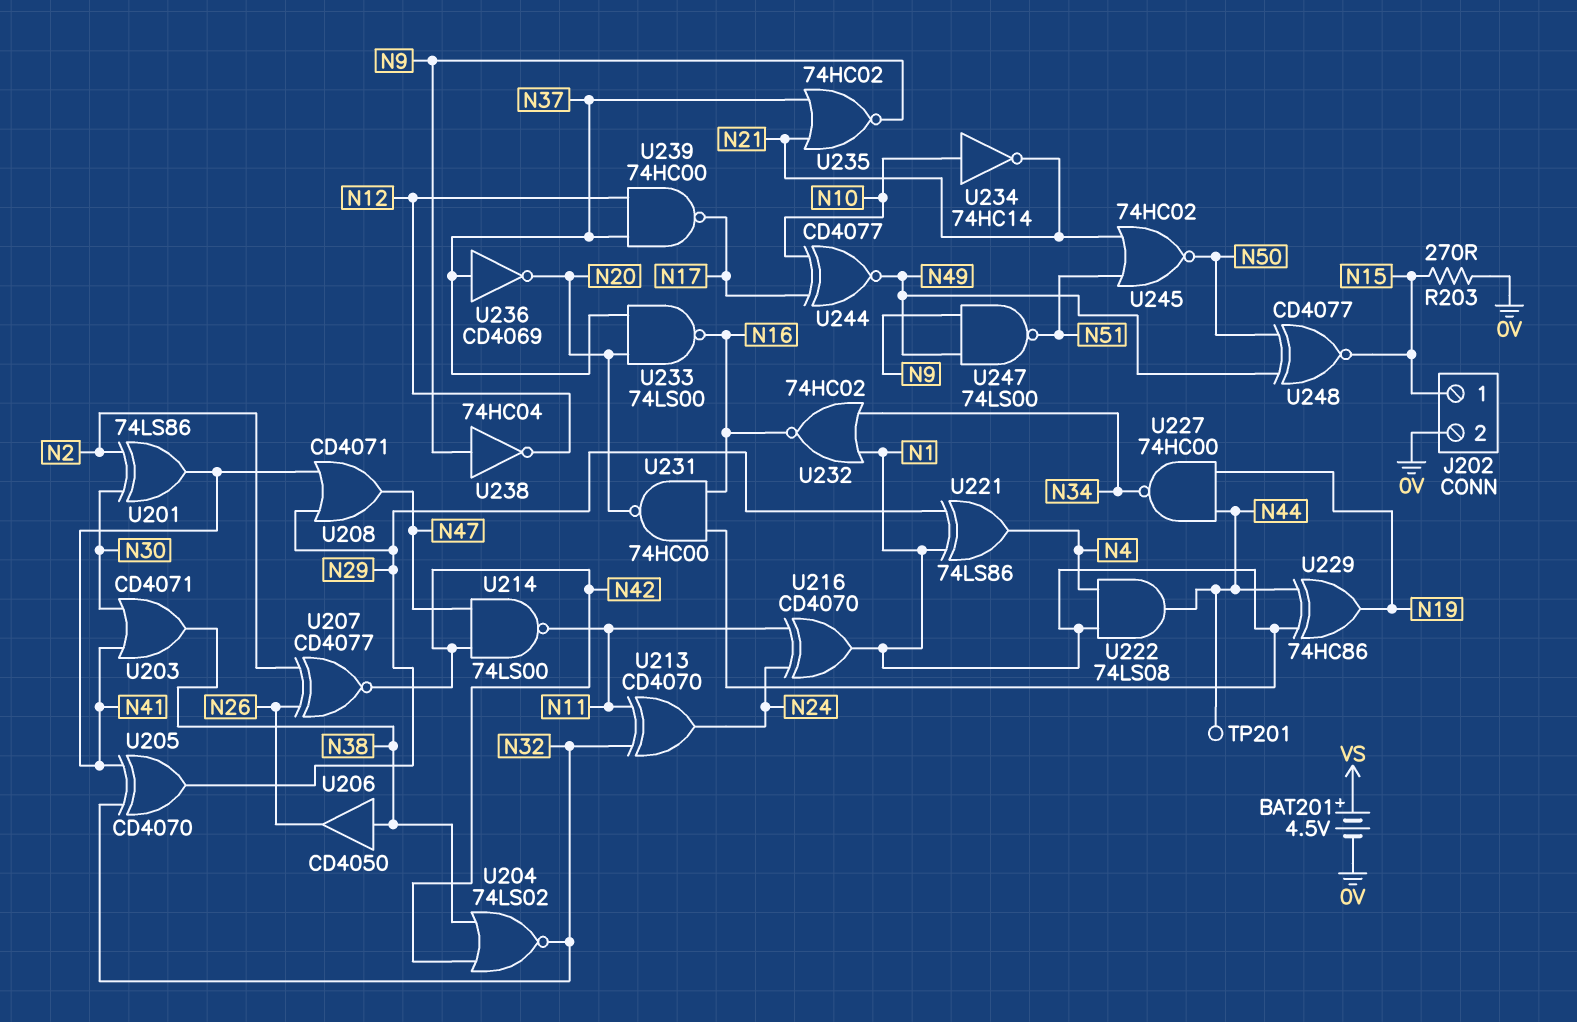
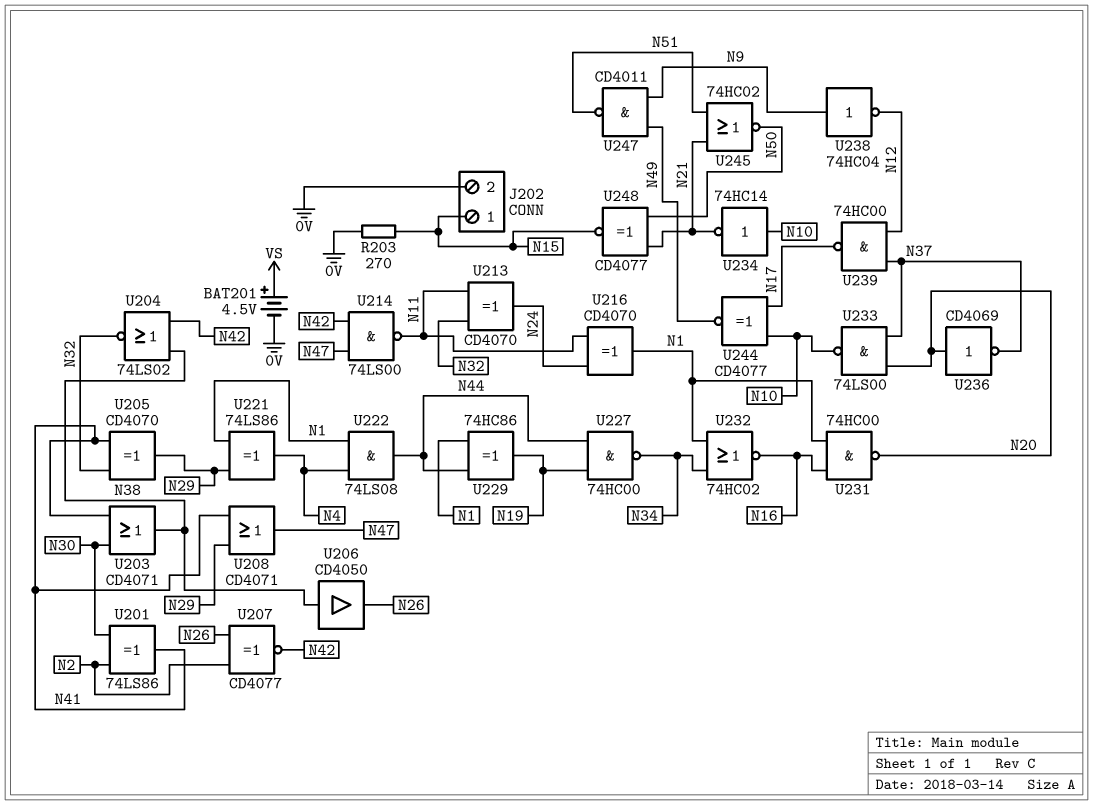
TP201: test point (N44) -> none
U233: NAND 74LS00 (in N20, in N37, out N16) -> NAND 74LS00 (in N20, in N37, out N10)
U235: NOR 74HC02 (in N21, in N37, out N9) -> none
U236: NOT CD4069 (in N37, out N20) -> NOT CD4069 (in N20, out N37)
U247: NAND 74LS00 (in N9, in N49, out N51) -> NAND CD4011 (in N9, in N49, out N51)
U248: XNOR CD4077 (in N49, in N50, out N15) -> XNOR CD4077 (in N21, in N50, out N15)

